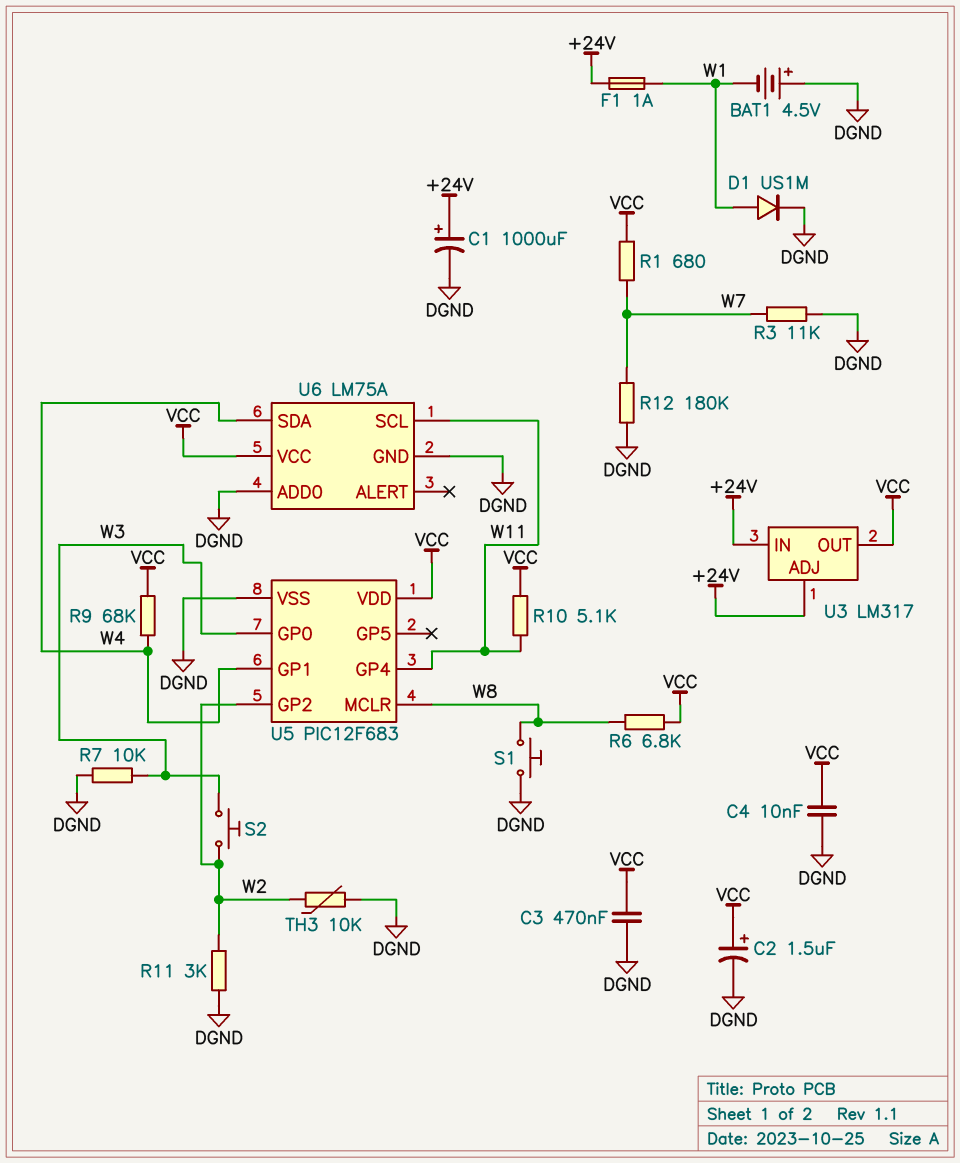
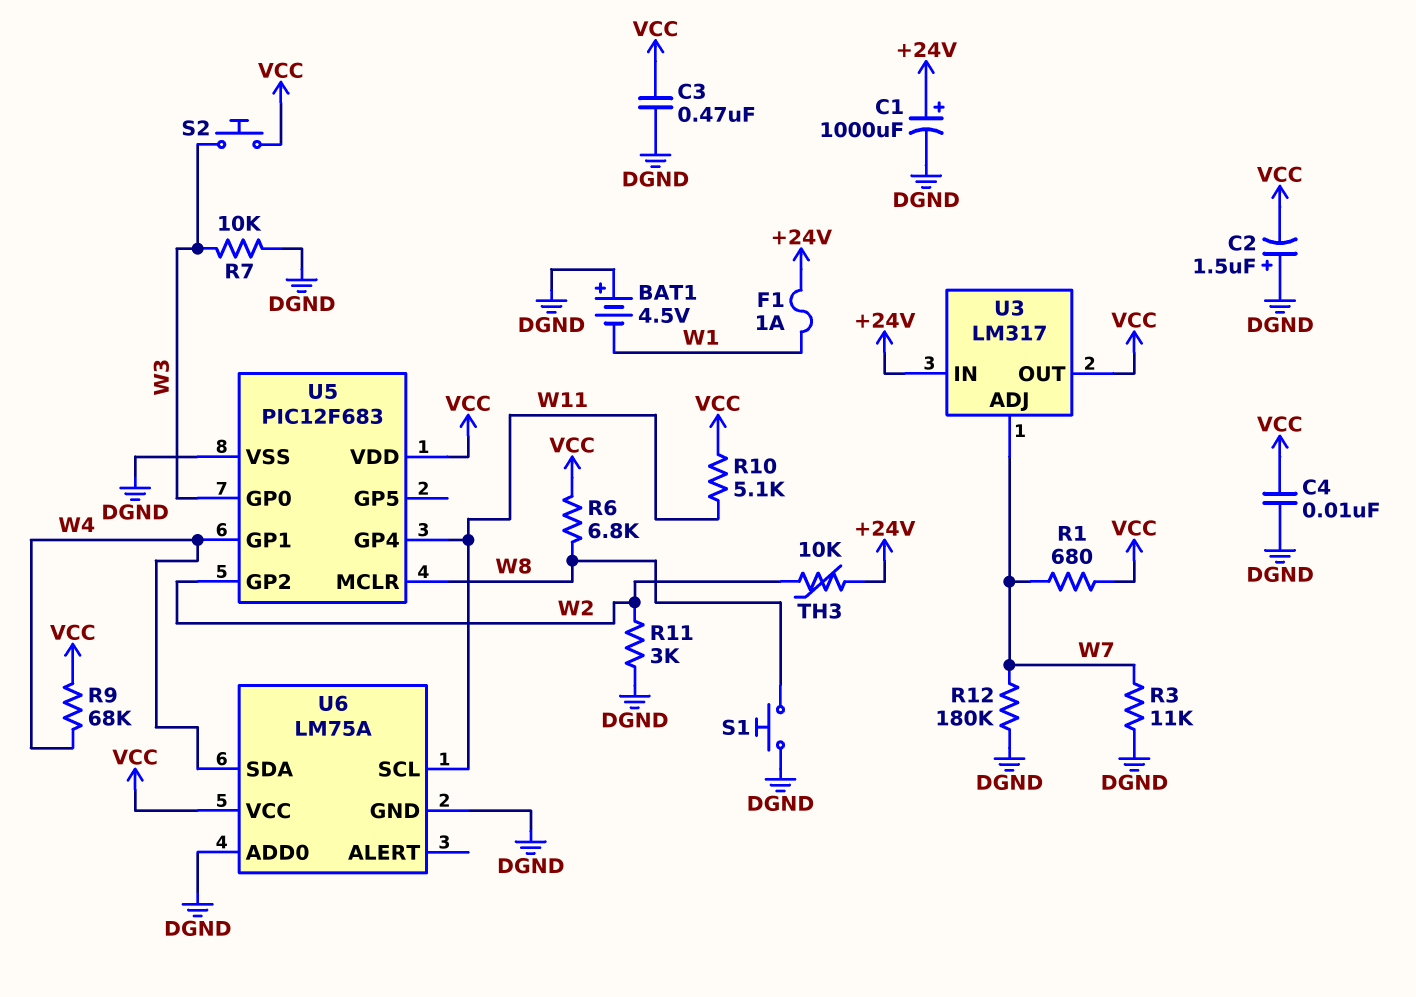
C2: 1.5uF (plus VCC, minus DGND) -> 1.5uF (plus DGND, minus VCC)
D1: diode US1M (A W1, K DGND) -> none
S2: button (W2, W3) -> button (VCC, W3)
TH3: 10k (DGND, W2) -> 10k (+24V, W2)
U3 pin ADJ: +24V -> W7

